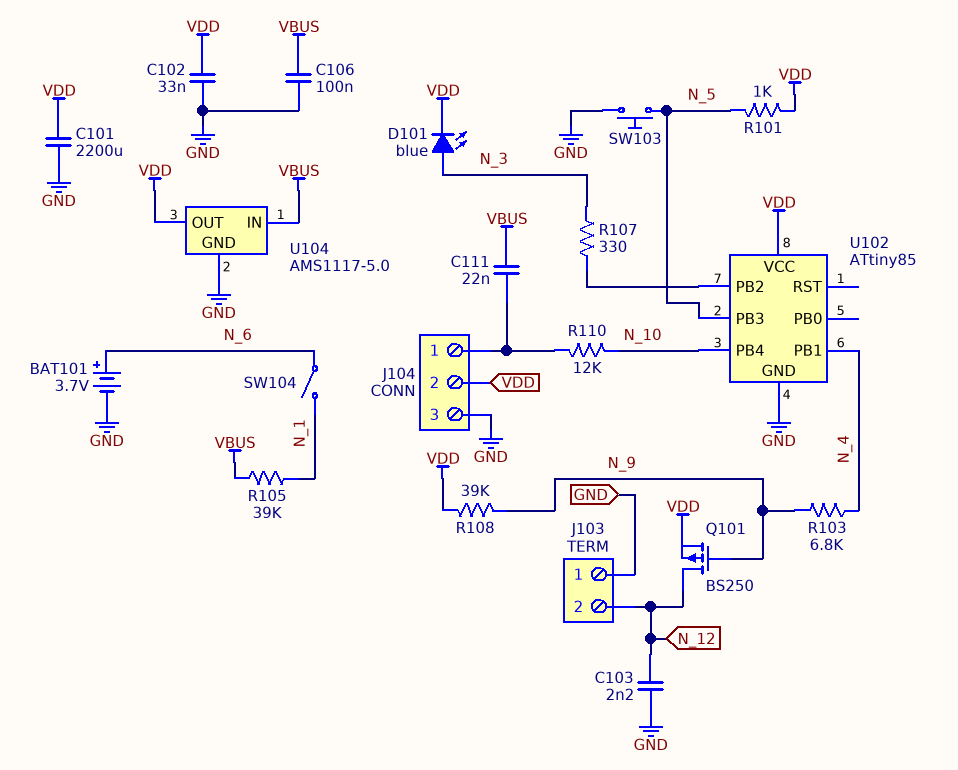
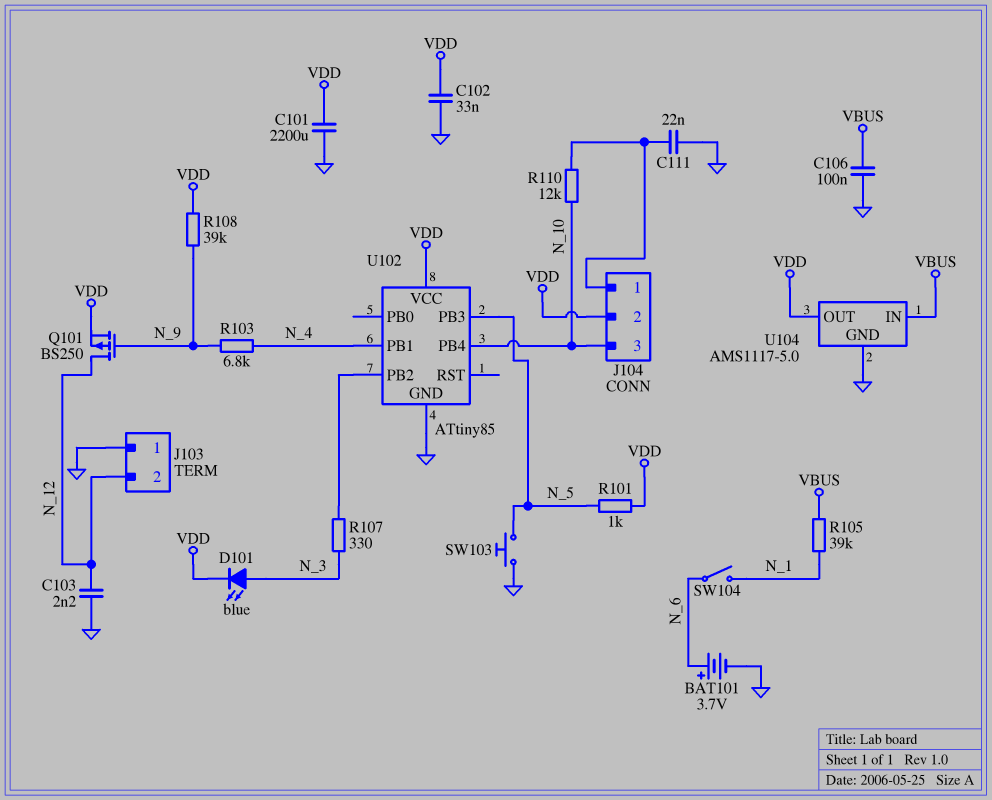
C111: 22nF (J104/1, VBUS) -> 22nF (GND, J104/1)
J104 pin 3: GND -> N_10

